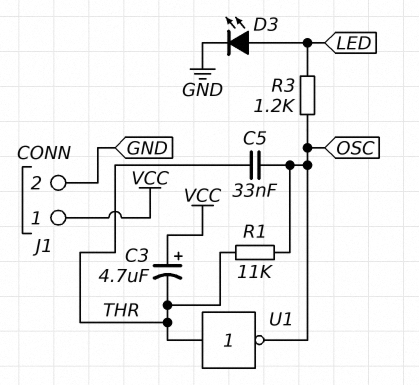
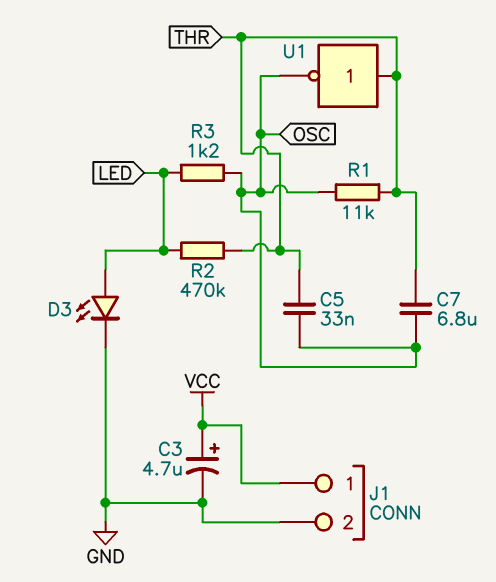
C3: 4.7uF (plus VCC, minus THR) -> 4.7uF (plus VCC, minus GND)
C7: none -> 6.8uF (OSC, THR)
R2: none -> 470k (LED, THR)

